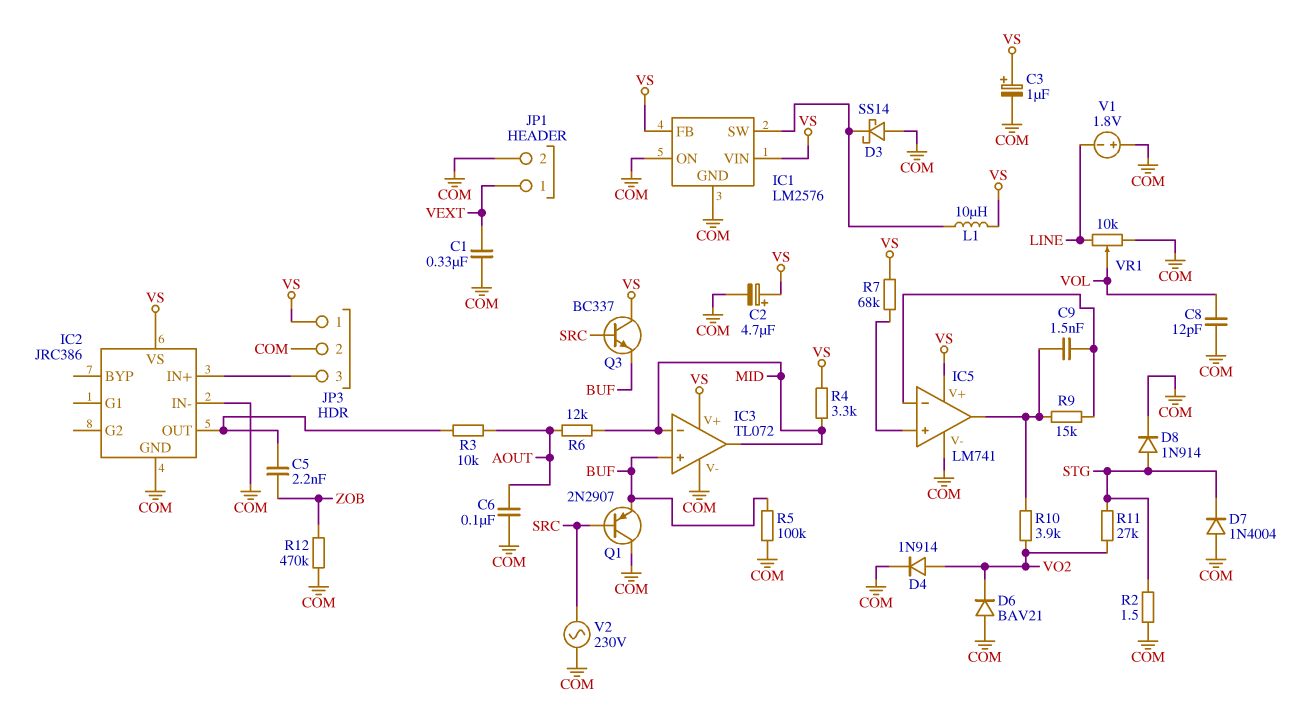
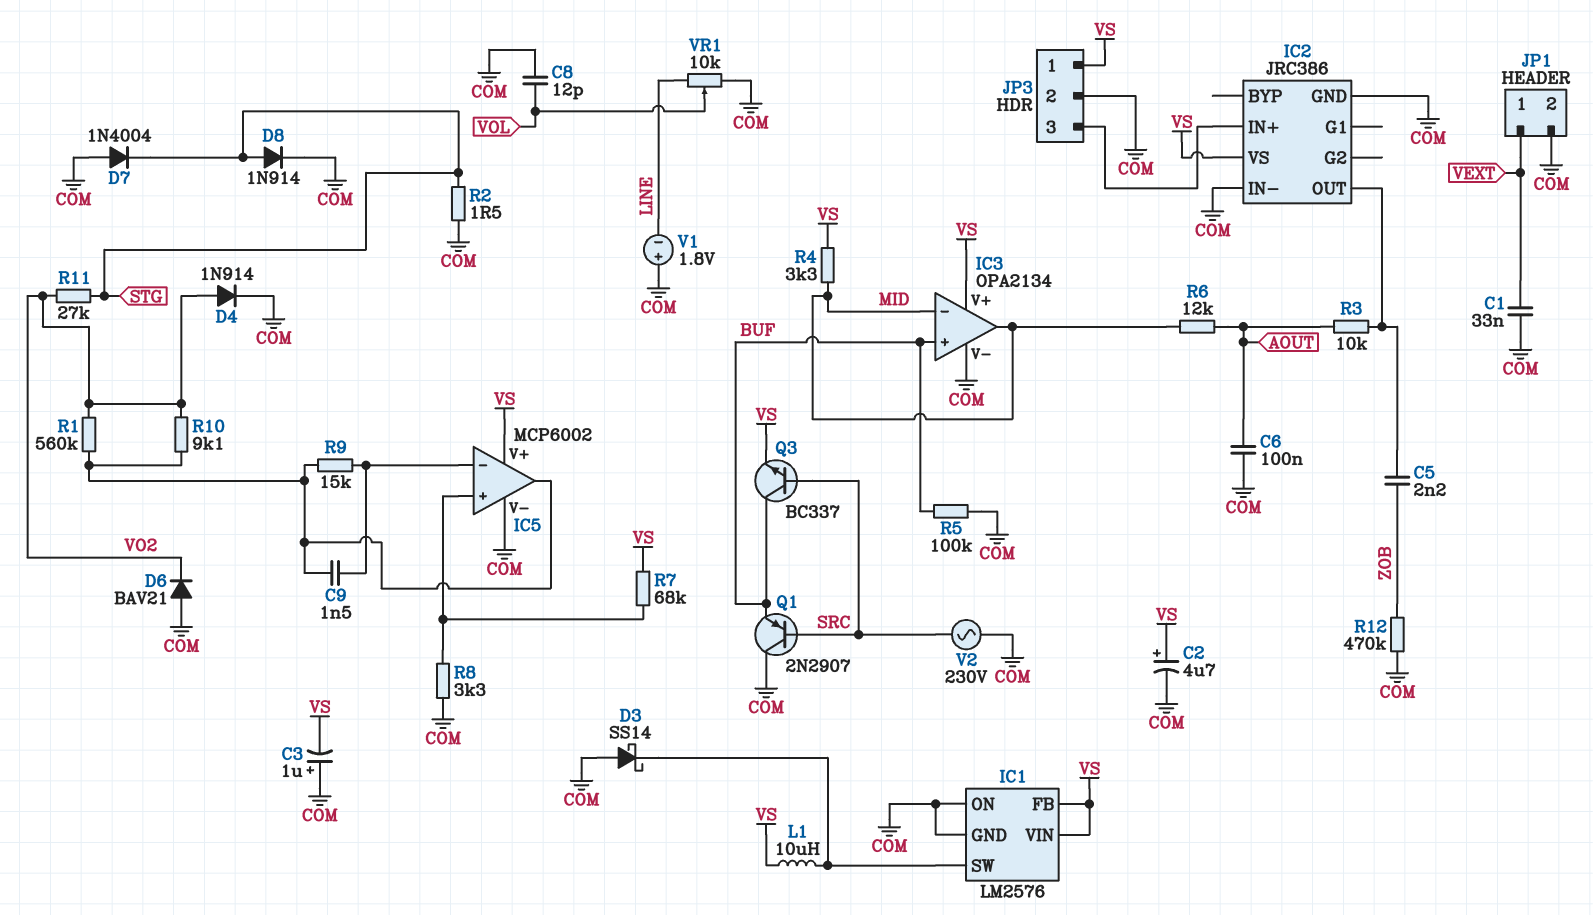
C1: 330nF (COM, VEXT) -> 33nF (COM, VEXT)
C3: 1uF (plus VS, minus COM) -> 1uF (plus COM, minus VS)
IC3: TL072 -> OPA2134
IC5: LM741 -> MCP6002
Q3: NPN BC337 (B SRC, C VS, E BUF) -> NPN BC337 (B SRC, C BUF, E VS)
R1: none -> 560k (IC5/out, VO2)
R8: none -> 3.3k (COM, IC5/in+)
R10: 3.9k (IC5/out, VO2) -> 9.1k (IC5/out, VO2)

